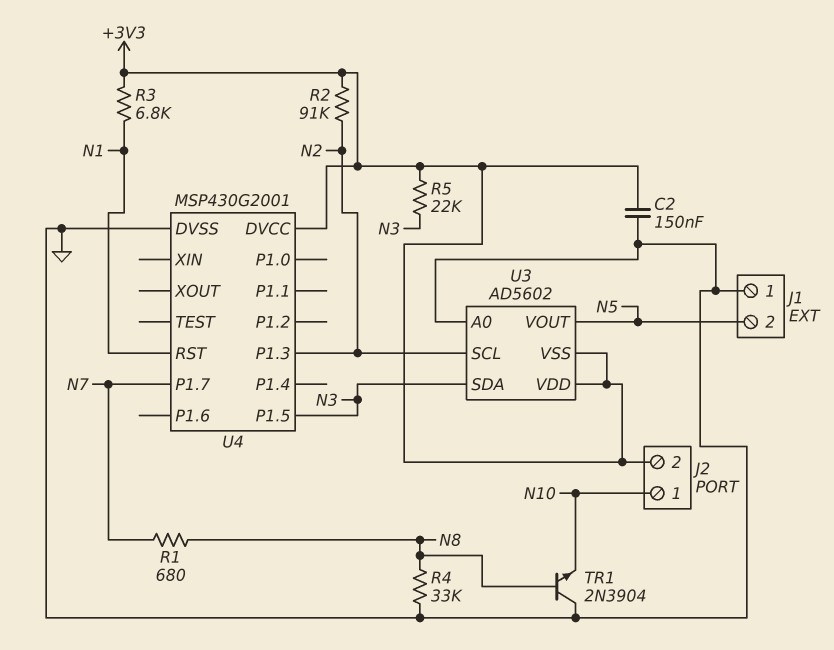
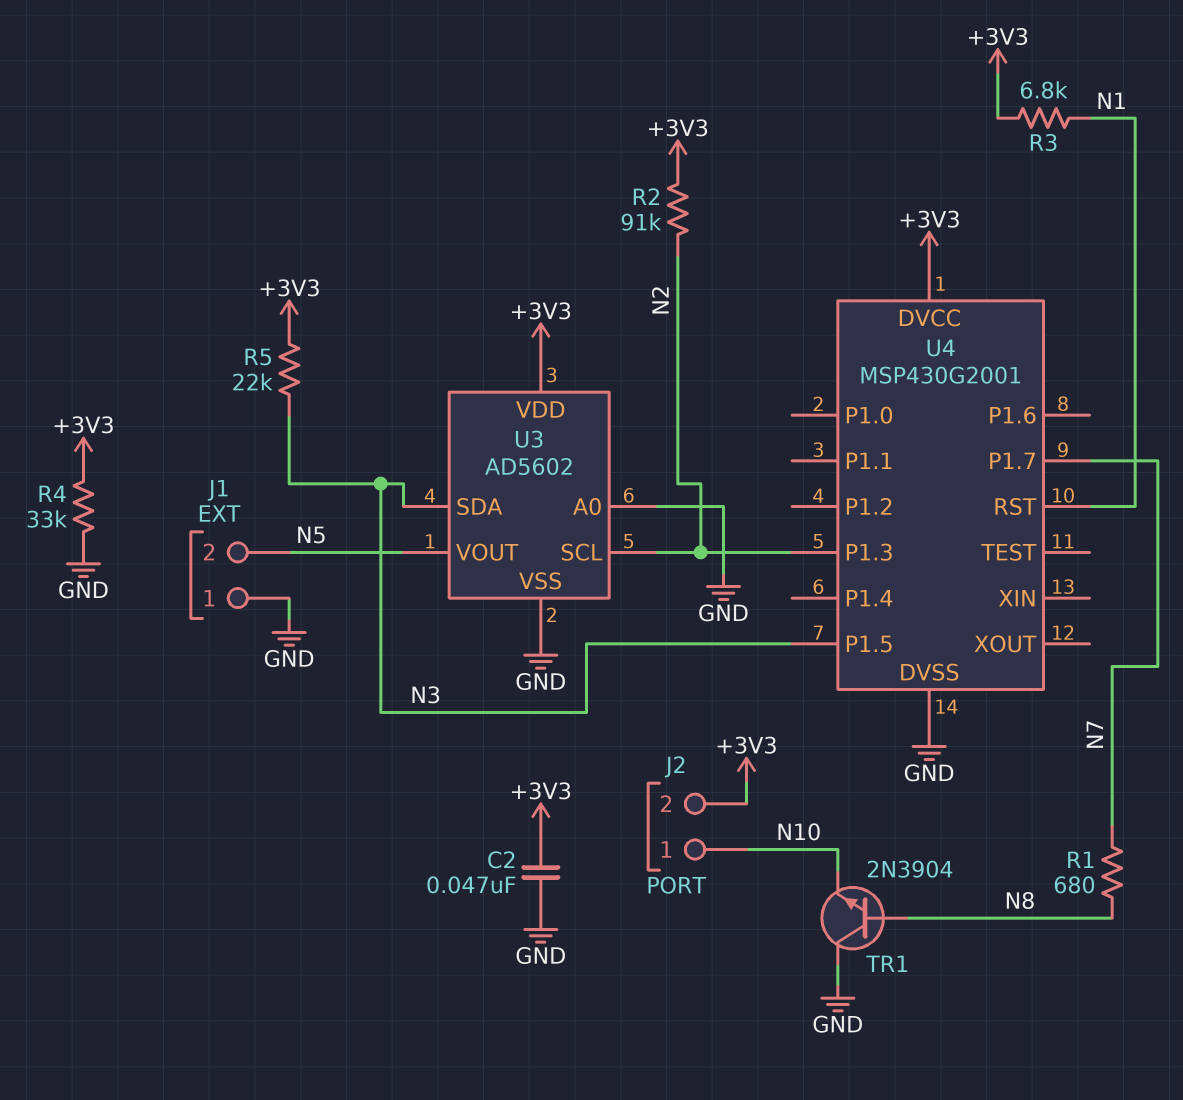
C2: 150nF (+3V3, GND) -> 47nF (+3V3, GND)
R4: 33k (GND, N8) -> 33k (+3V3, GND)
U3 pin VSS: +3V3 -> GND

